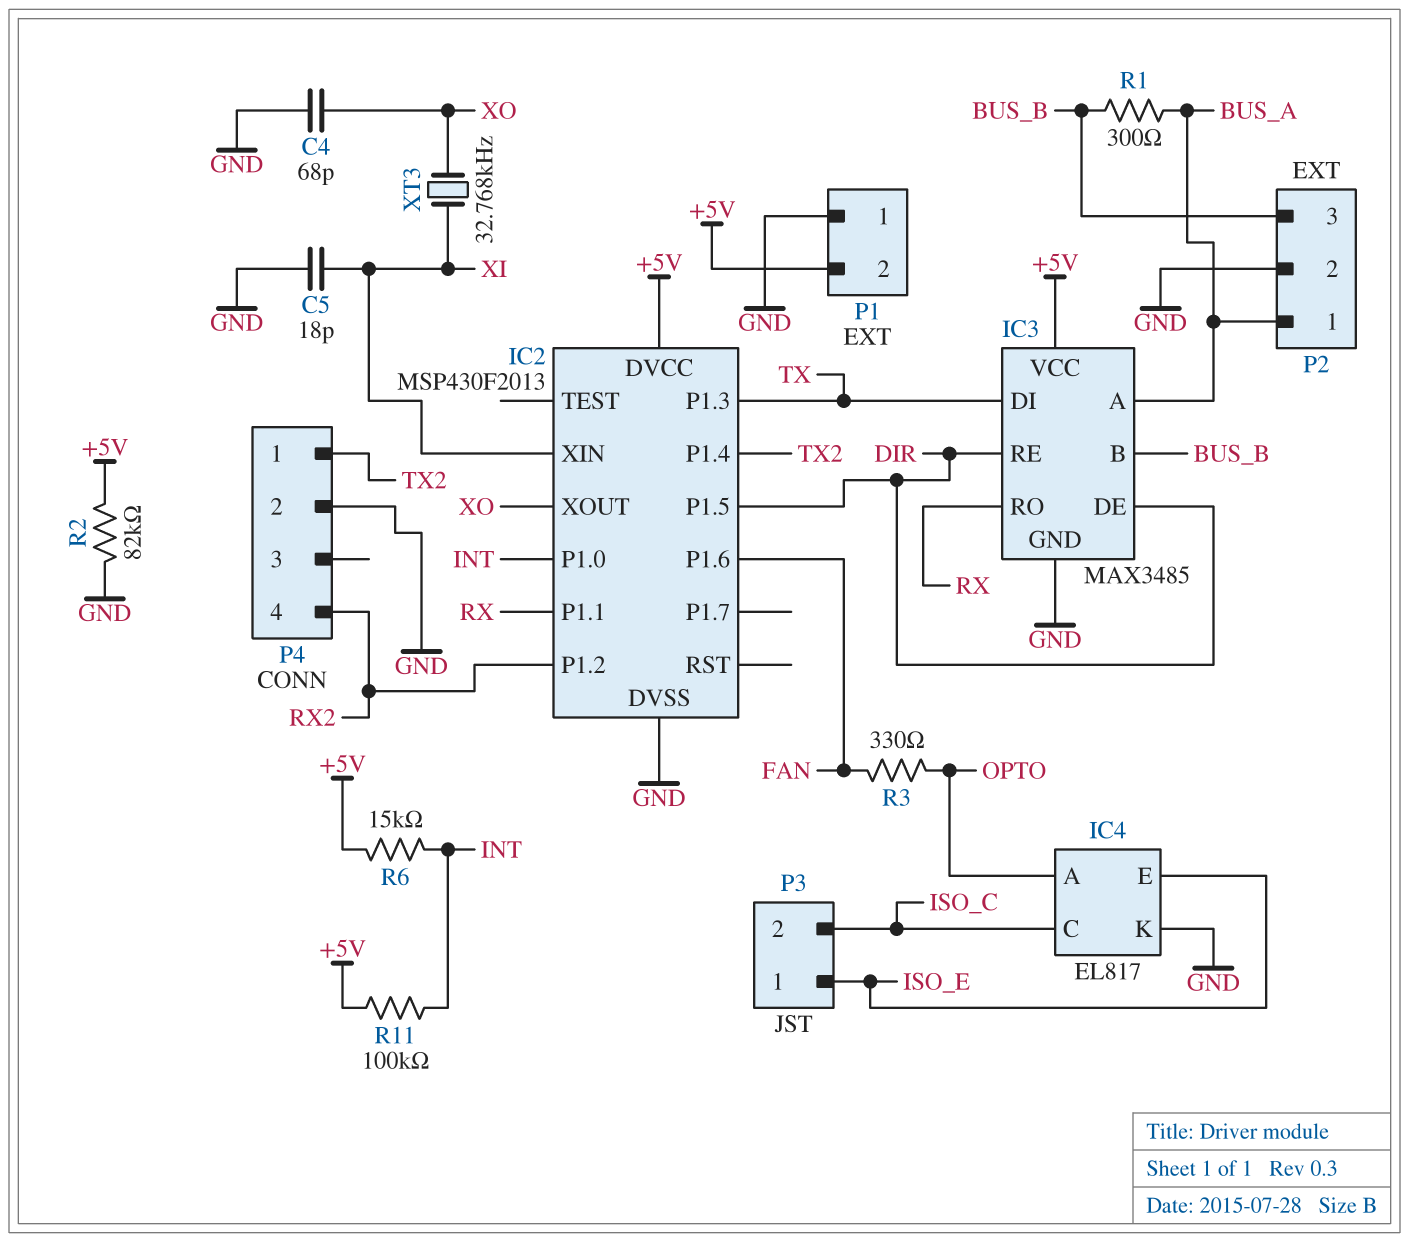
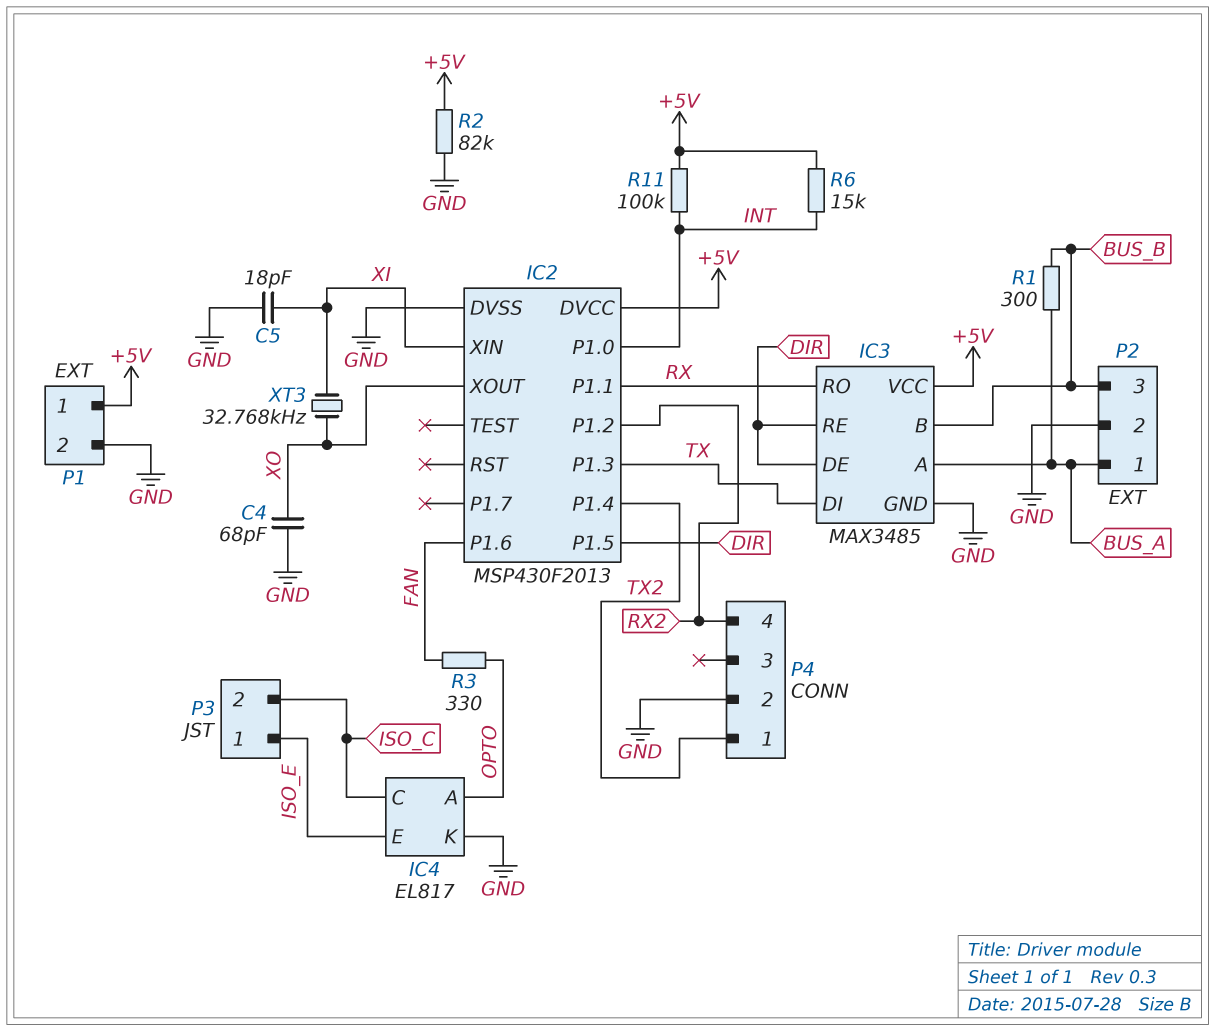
P1 pin 1: GND -> +5V
P1 pin 2: +5V -> GND

